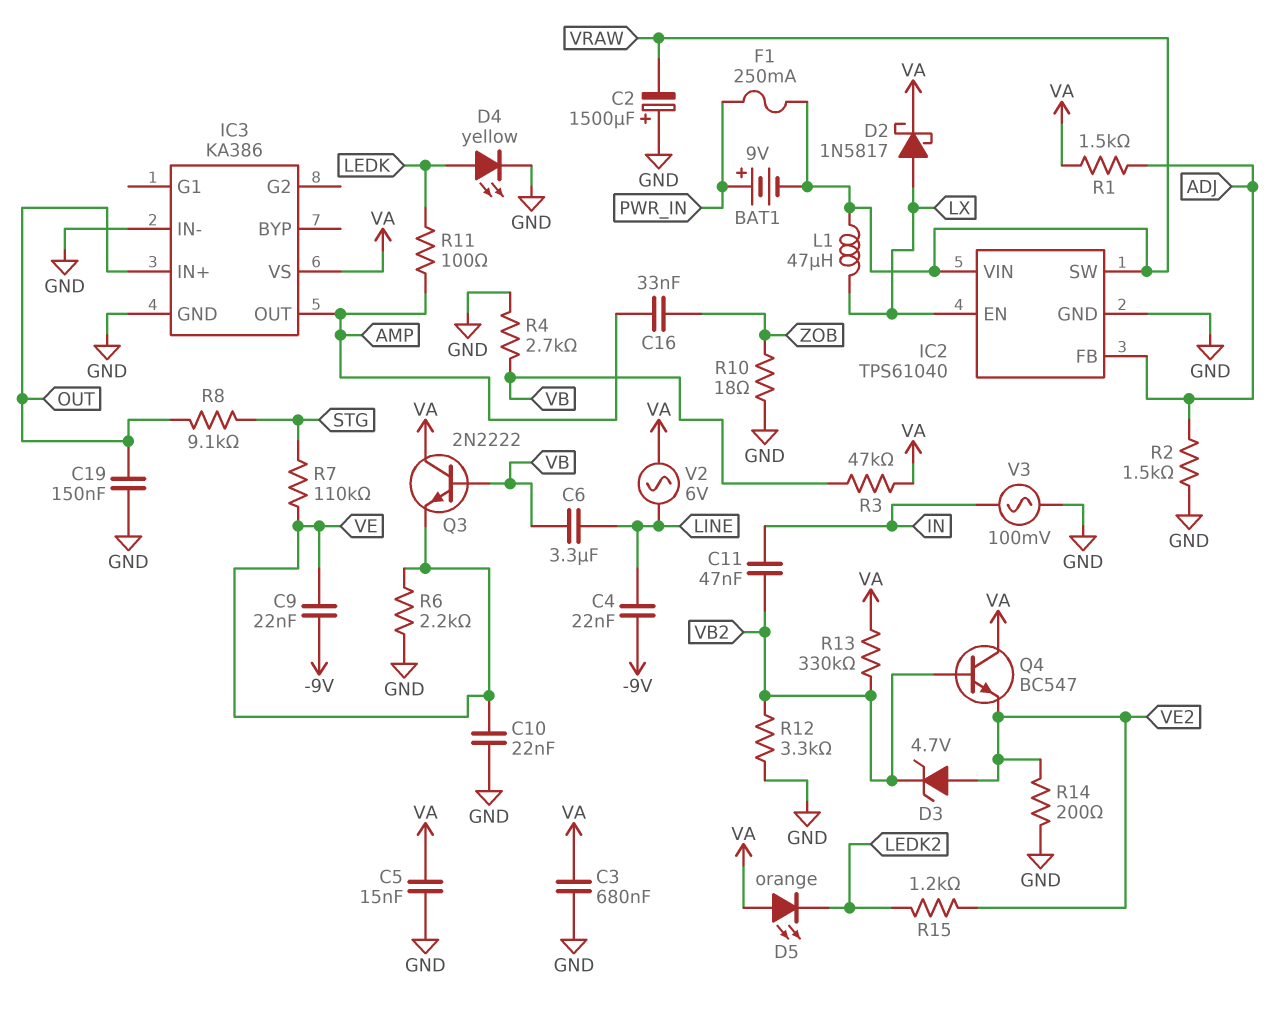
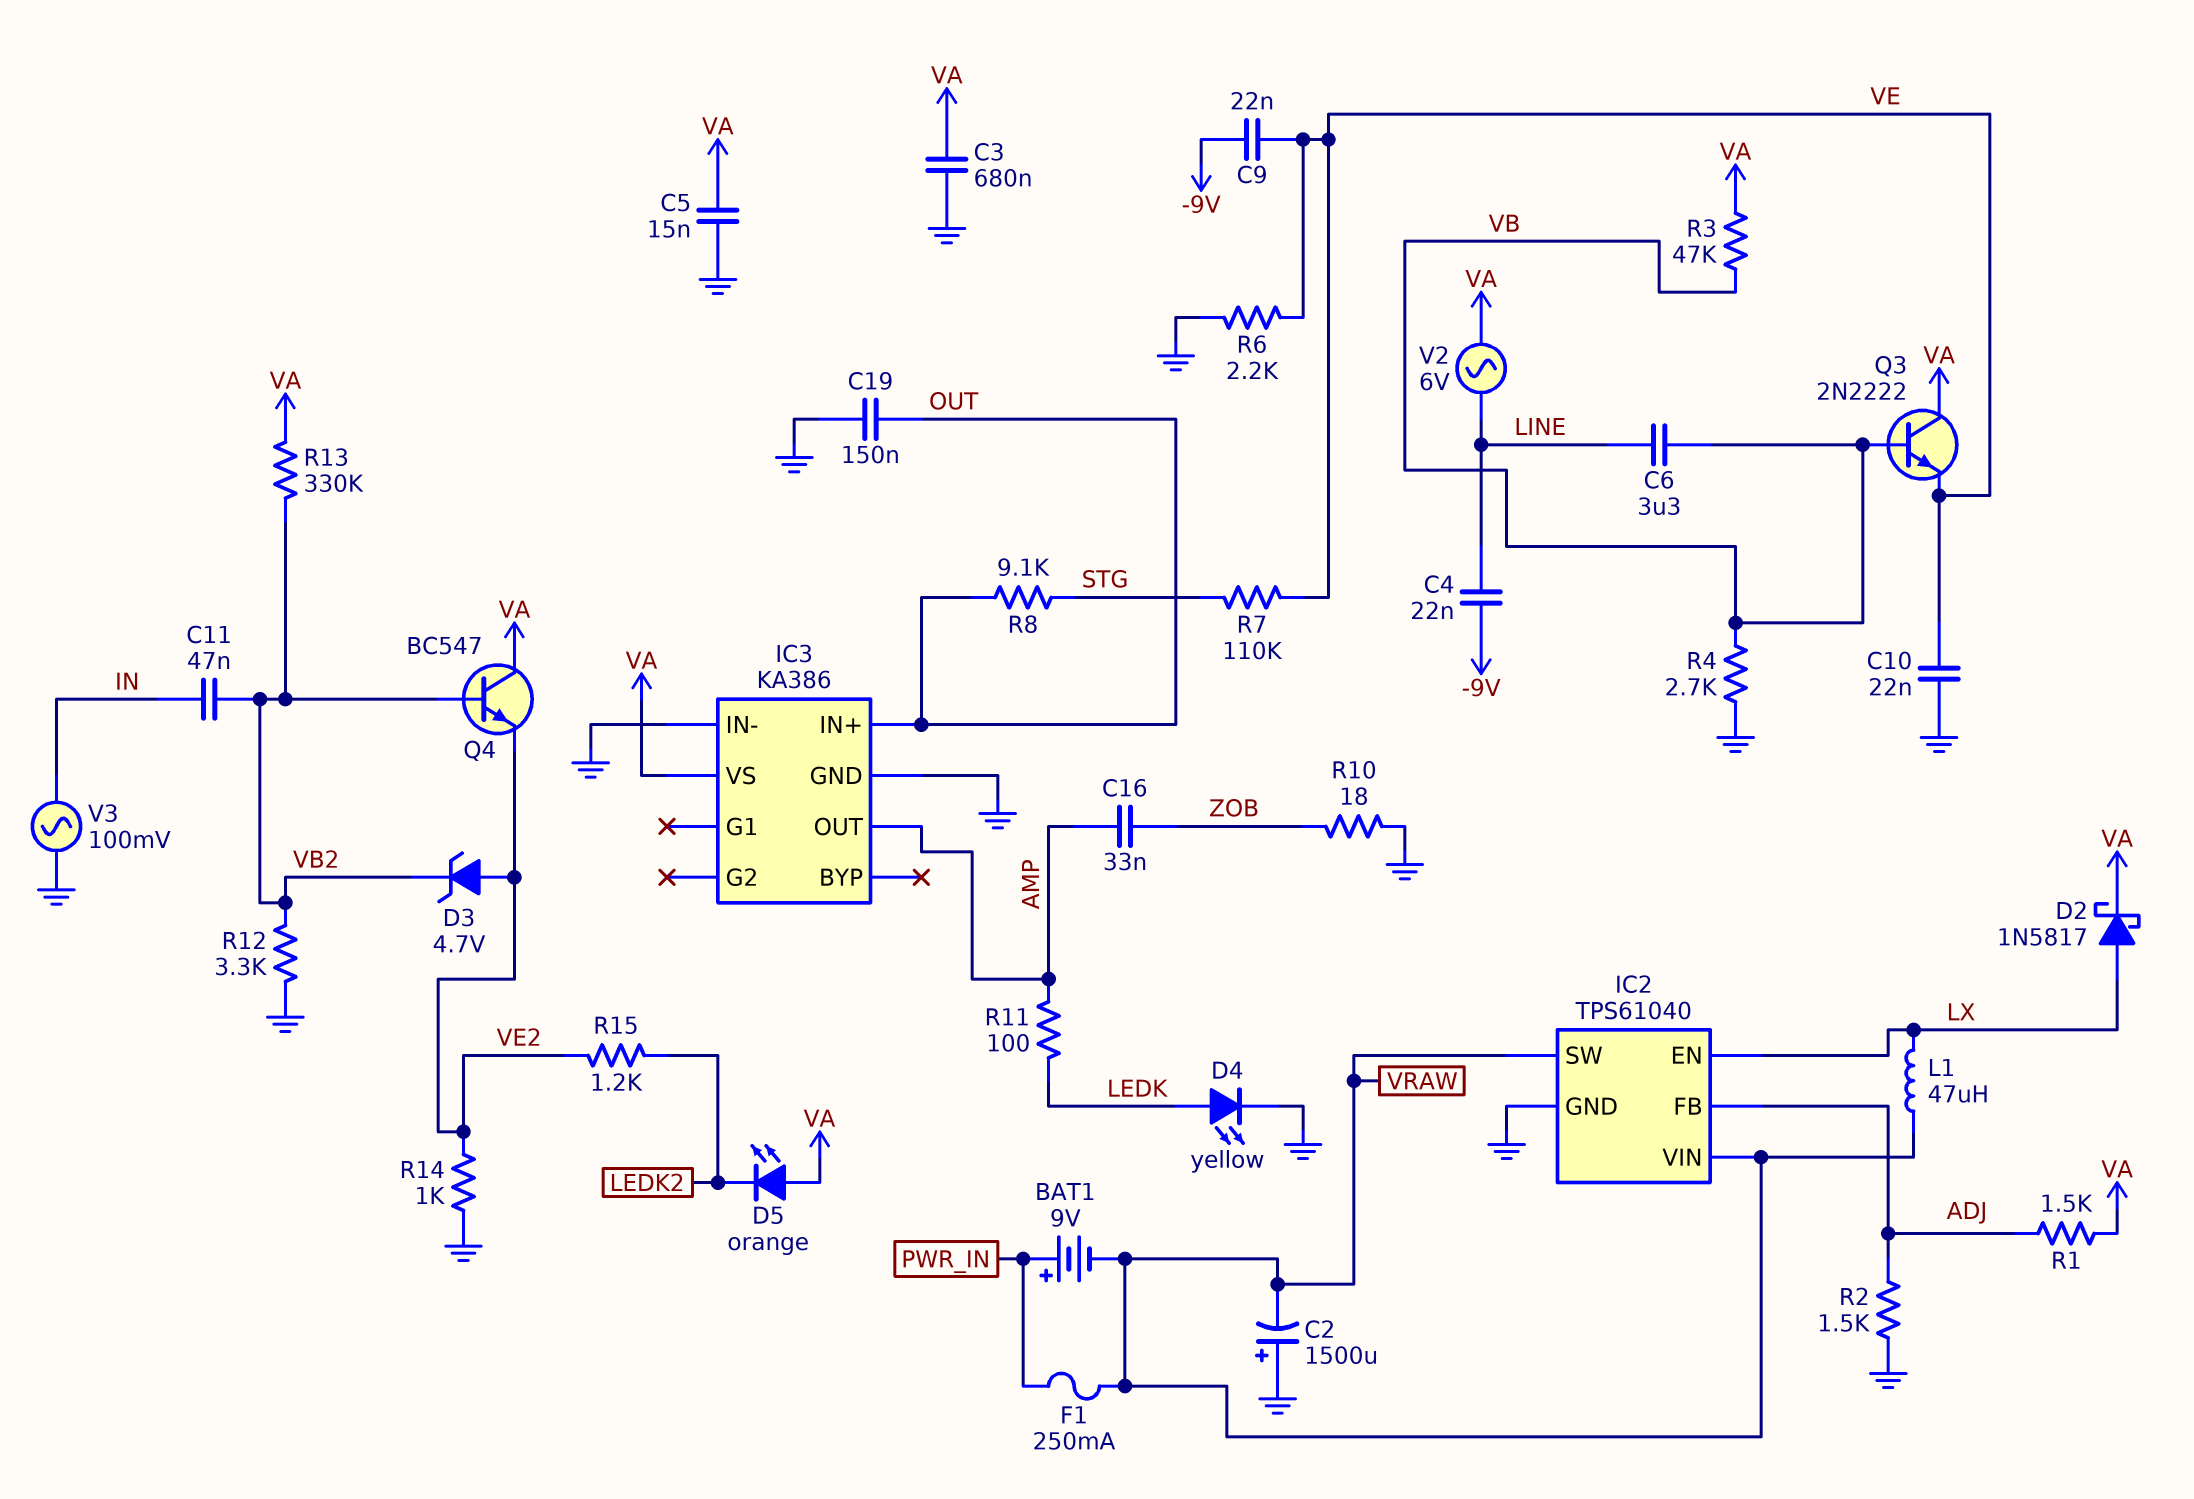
R14: 200 (GND, VE2) -> 1k (GND, VE2)

